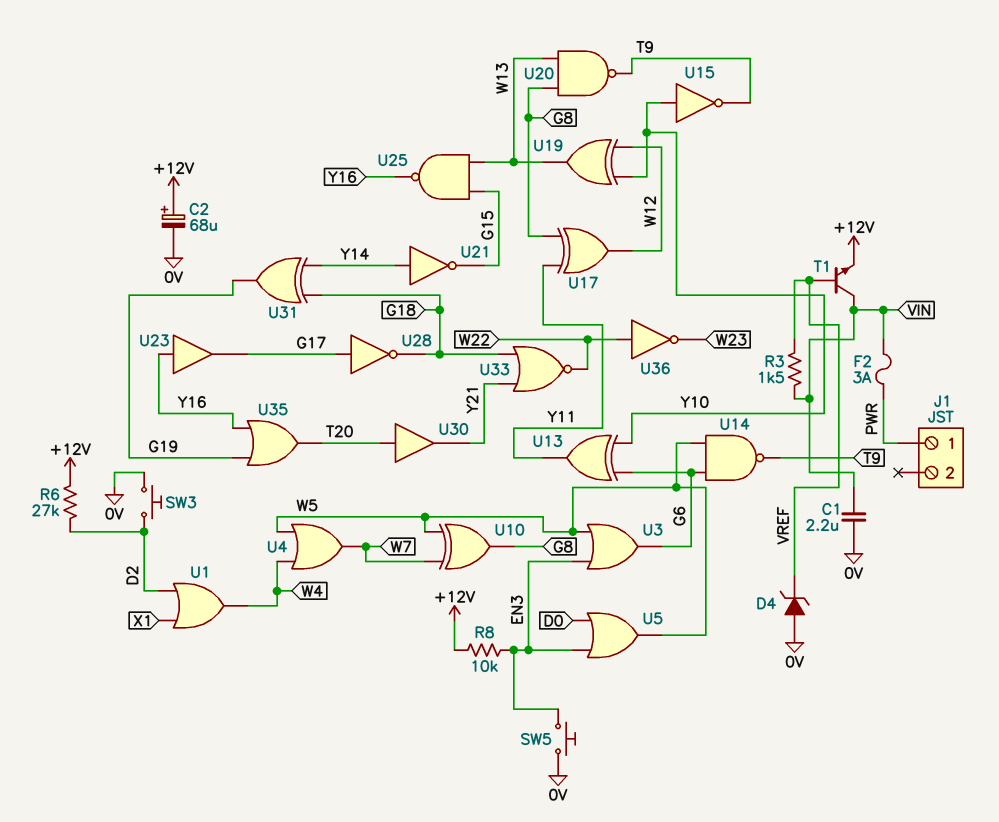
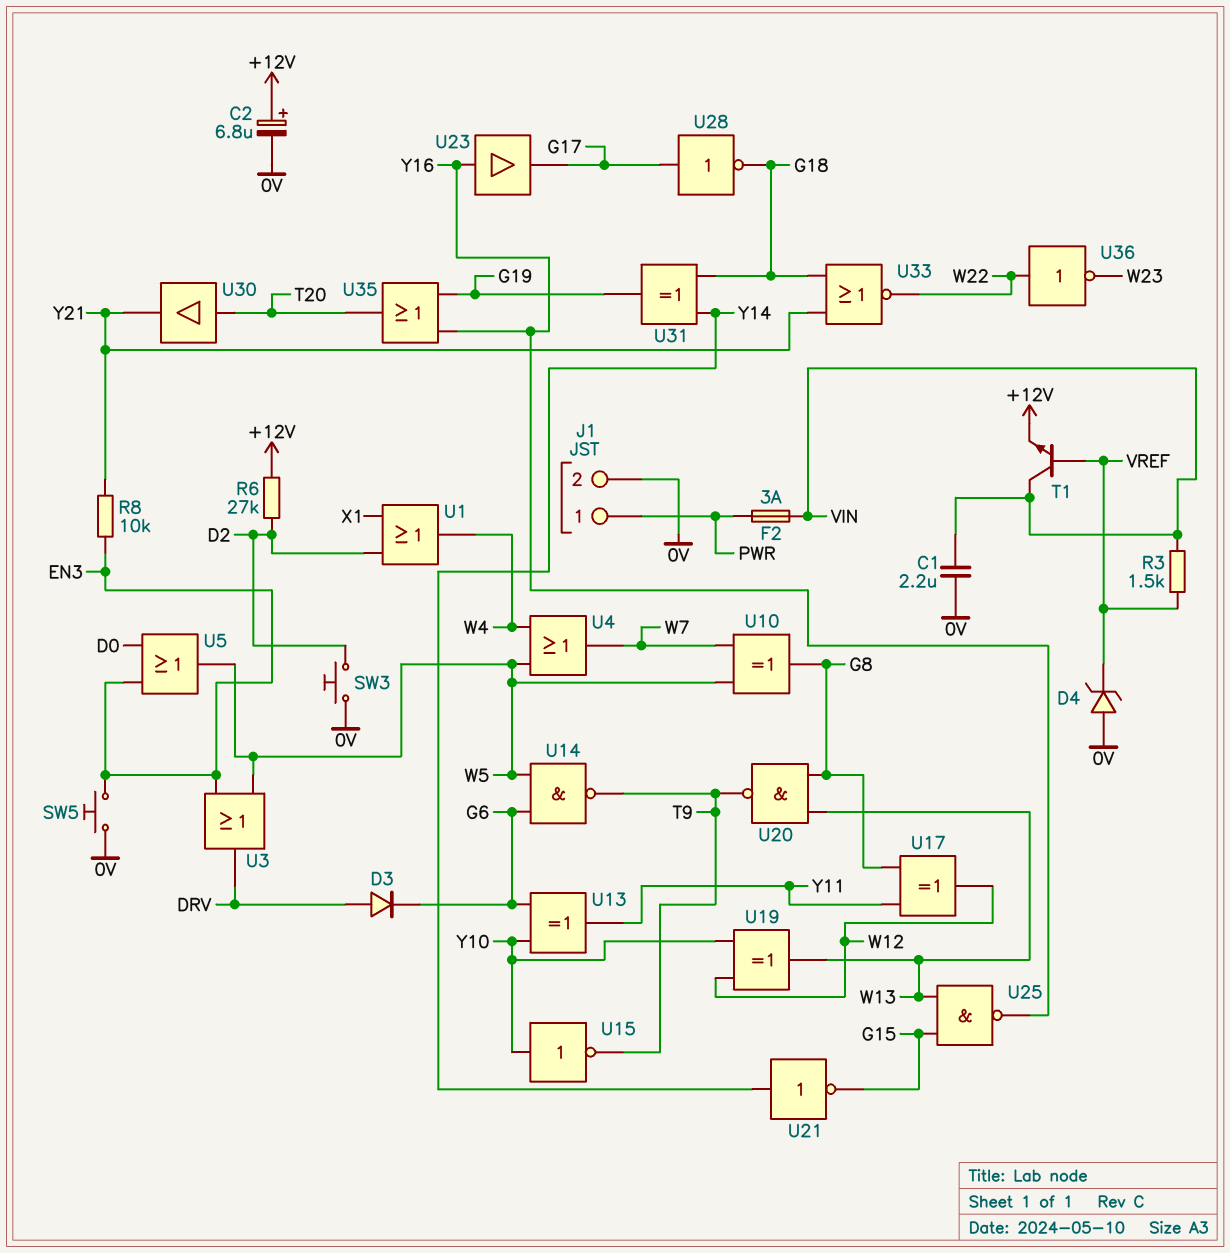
C2: 68uF (plus +12V, minus 0V) -> 6.8uF (plus +12V, minus 0V)
D3: none -> diode (A DRV, K G6)
J1 pin 2: none -> 0V
R8: 10k (+12V, EN3) -> 10k (EN3, Y21)
U3: OR (in EN3, in W5, out G6) -> OR (in EN3, in W5, out DRV)

